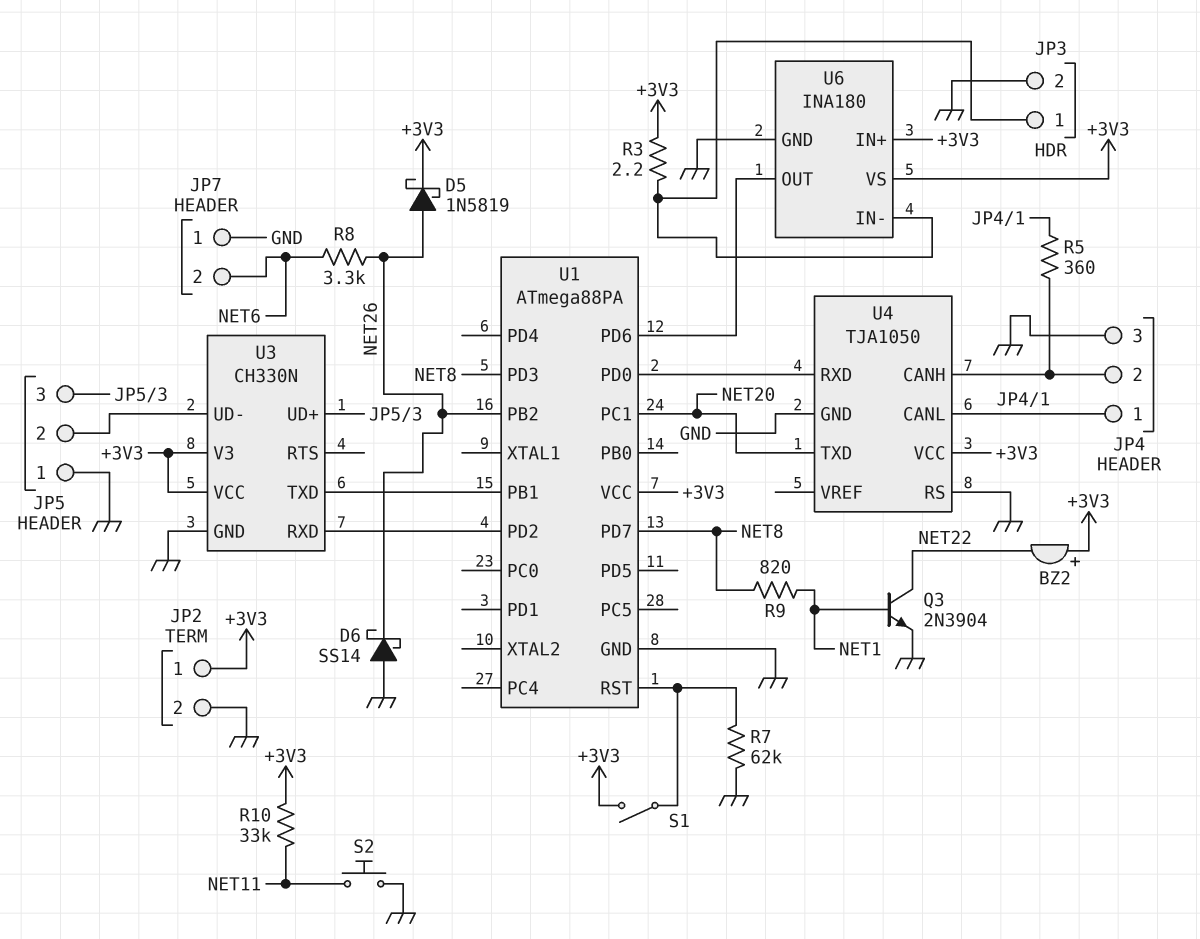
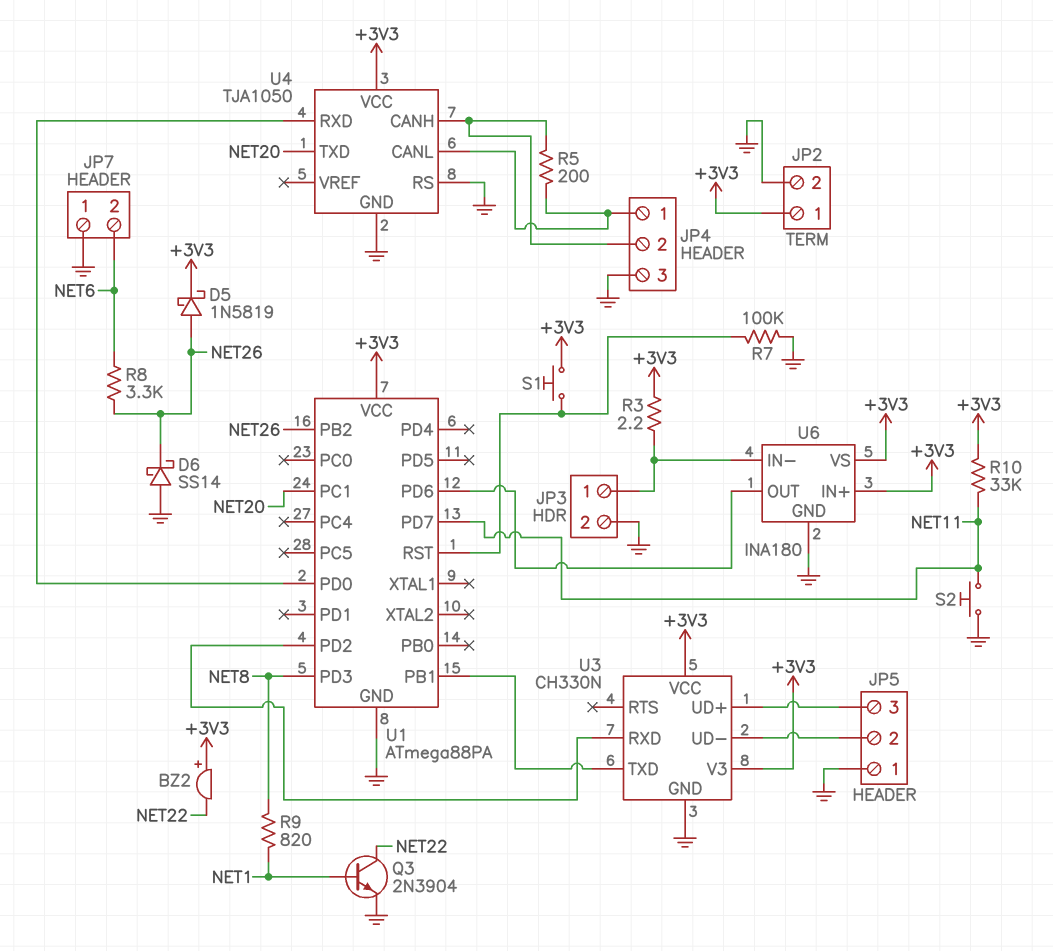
R5: 360 (JP4/1, JP4/2) -> 200 (JP4/1, JP4/2)
R7: 62k (GND, U1/RST) -> 100k (GND, U1/RST)
S1: switch (+3V3, U1/RST) -> button (+3V3, U1/RST)
U1 pin PD7: NET8 -> NET11

